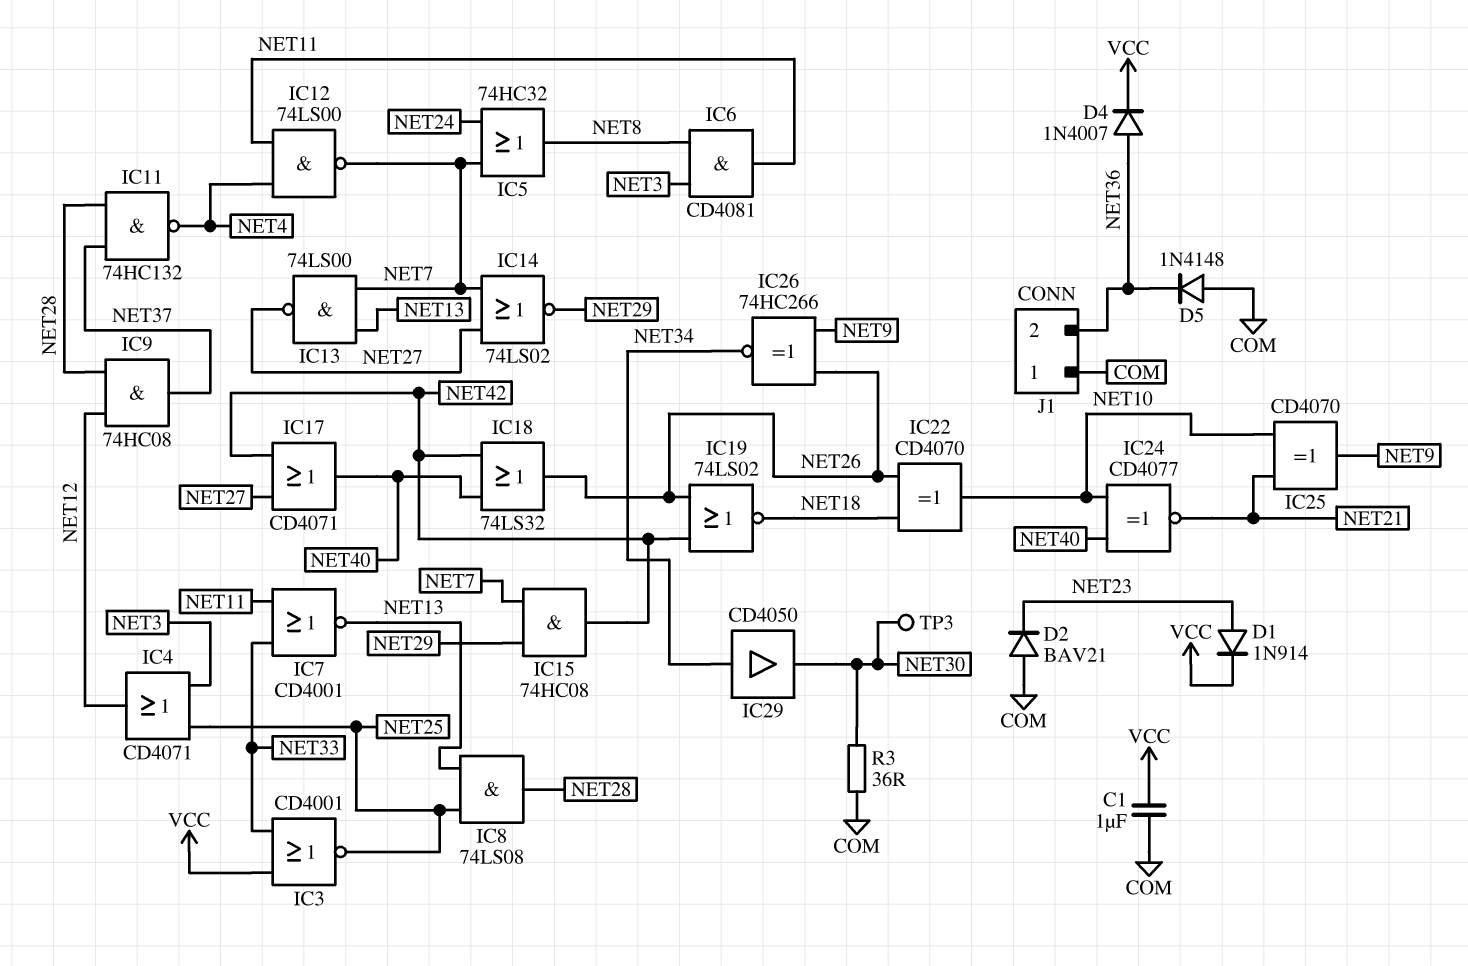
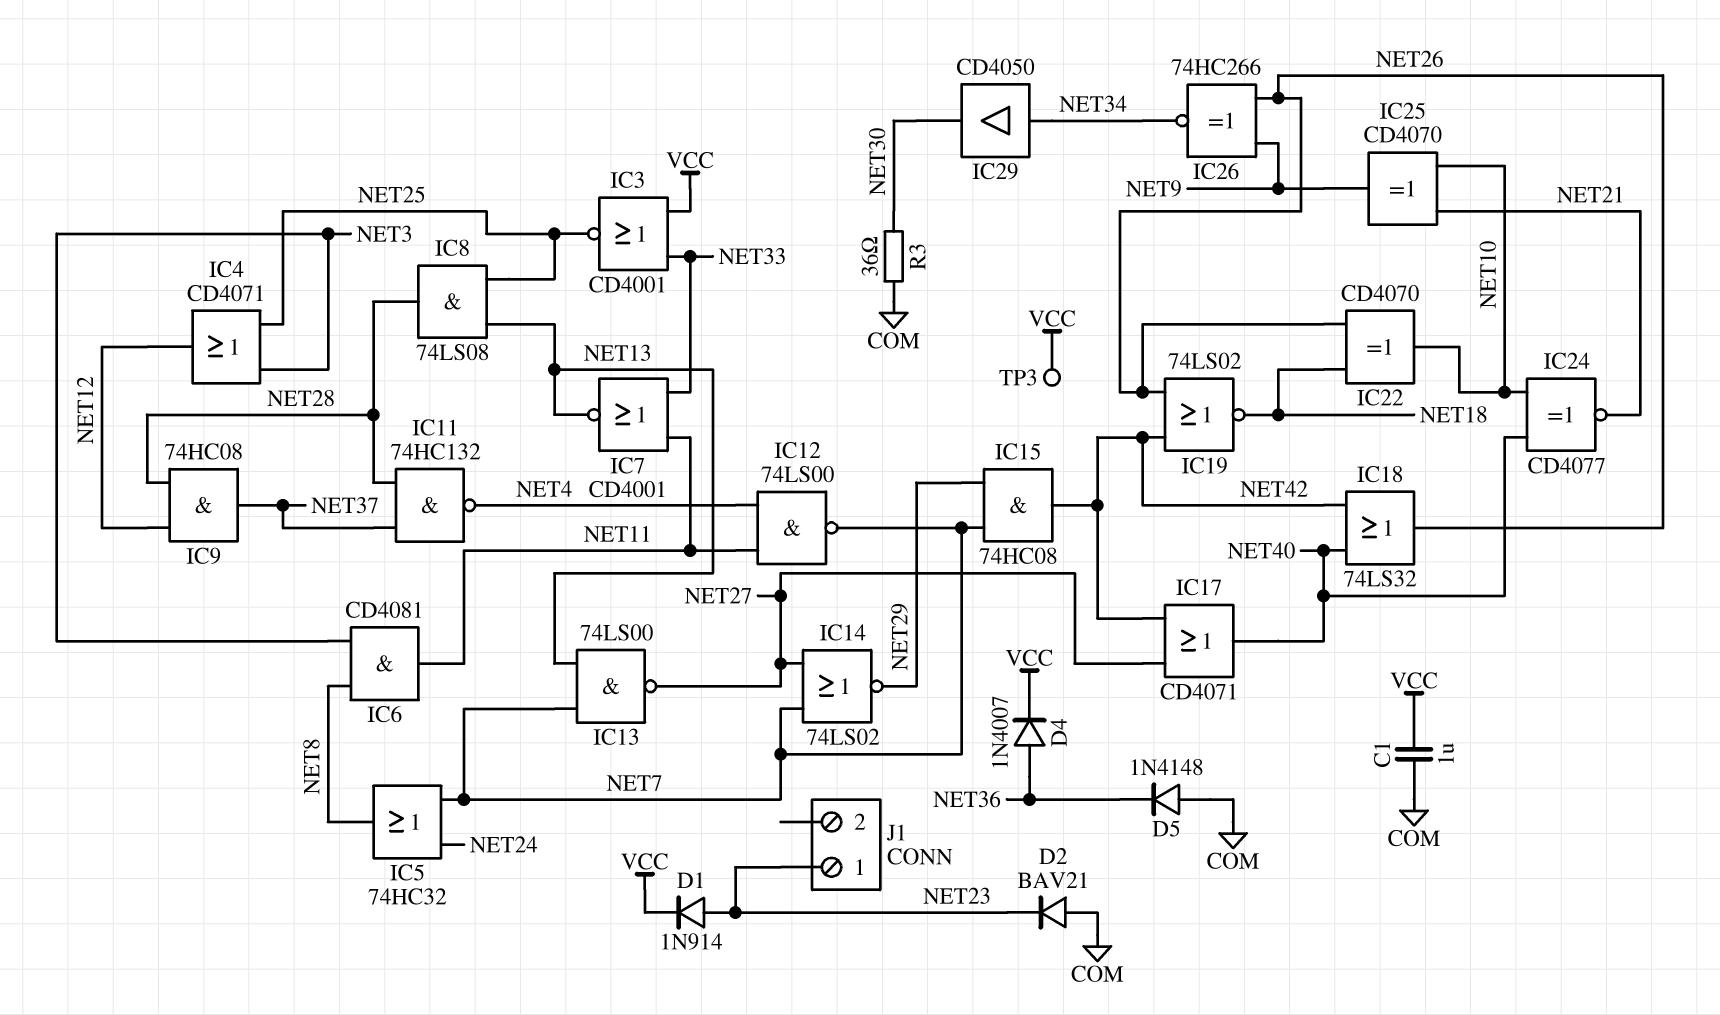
J1 pin 1: COM -> NET23
J1 pin 2: NET36 -> none
TP3: test point (NET30) -> test point (VCC)

